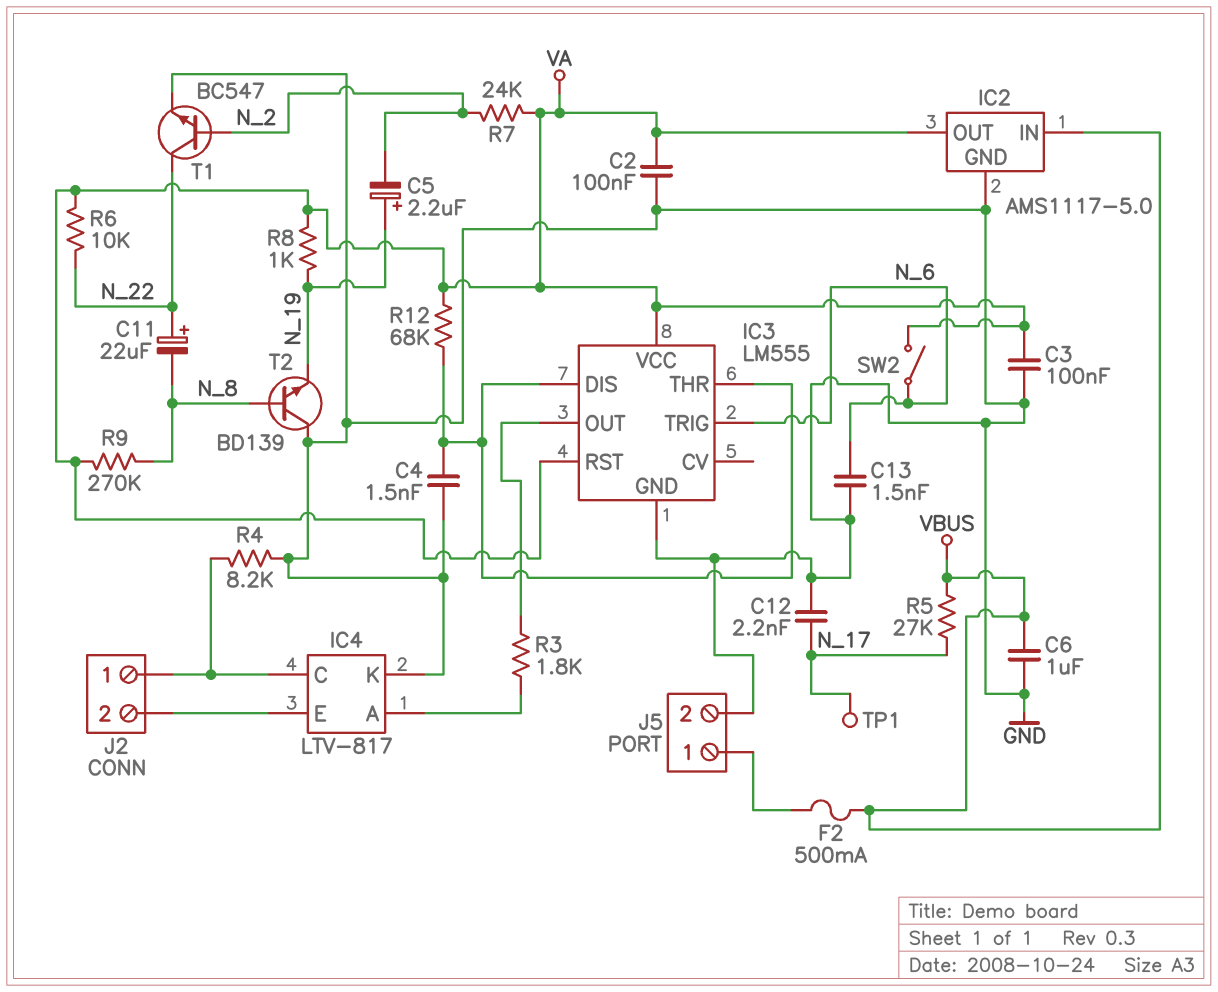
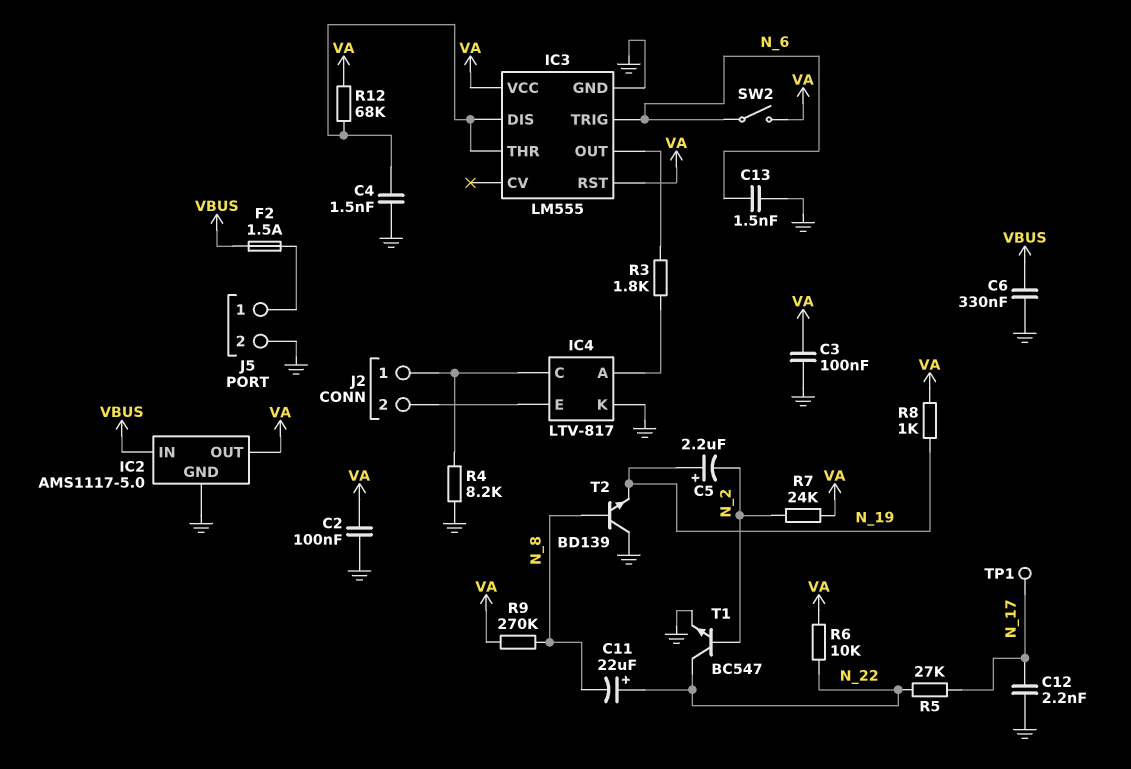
C6: 1uF (GND, VBUS) -> 330nF (GND, VBUS)
F2: 500mA (J5/1, VBUS) -> 1.5A (J5/1, VBUS)
R5: 27k (N_17, VBUS) -> 27k (N_17, N_22)

